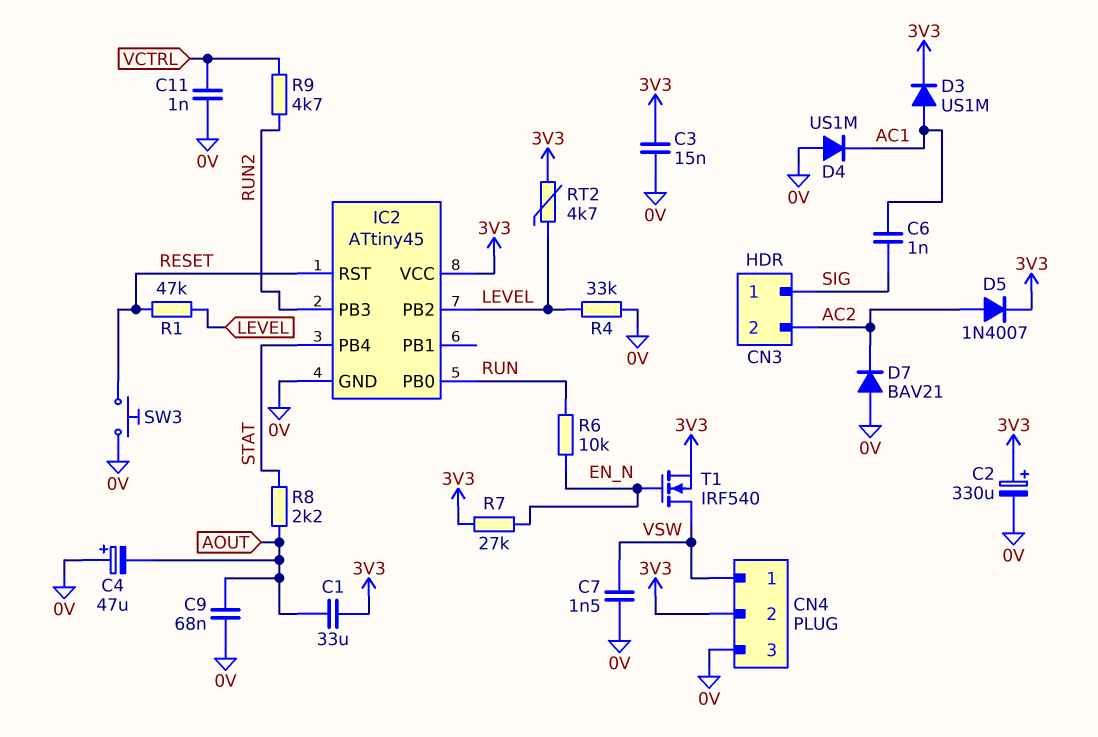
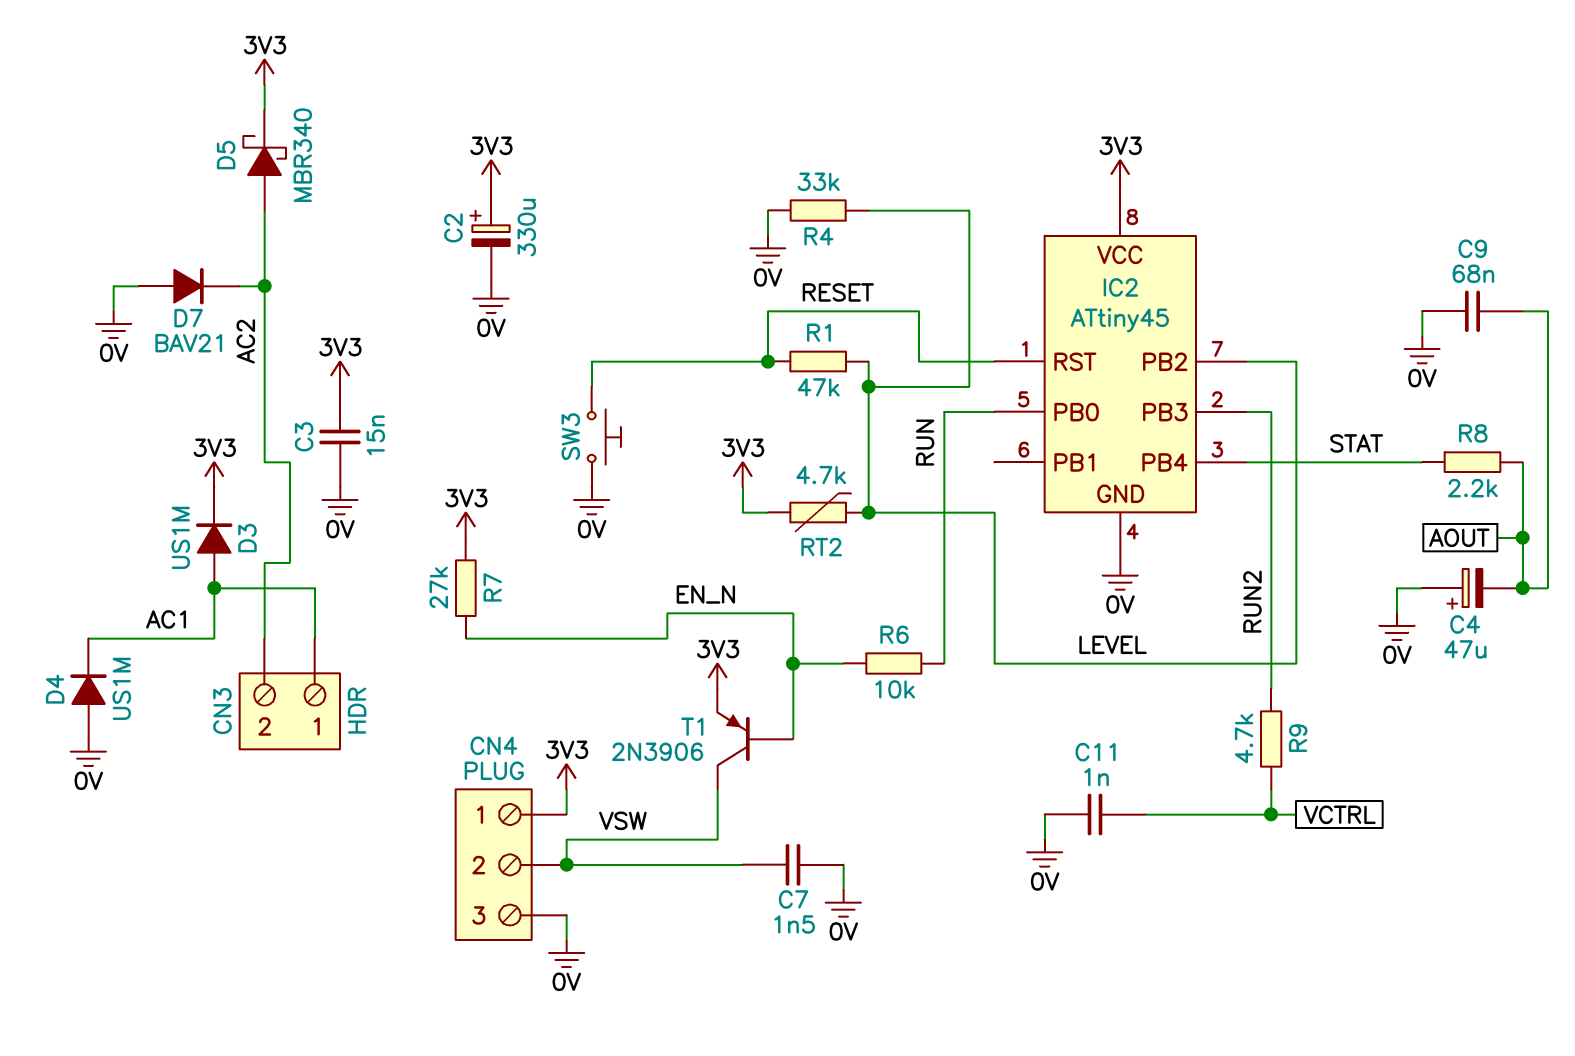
C1: 33uF (3V3, AOUT) -> none
C6: 1nF (AC1, SIG) -> none
CN3 pin 1: SIG -> AC1
CN4 pin 1: VSW -> 3V3
CN4 pin 2: 3V3 -> VSW
D5: diode 1N4007 (A AC2, K 3V3) -> schottky MBR340 (A AC2, K 3V3)
T1: NMOS IRF540 (G EN_N, D VSW, S 3V3) -> PNP 2N3906 (B EN_N, C VSW, E 3V3)

